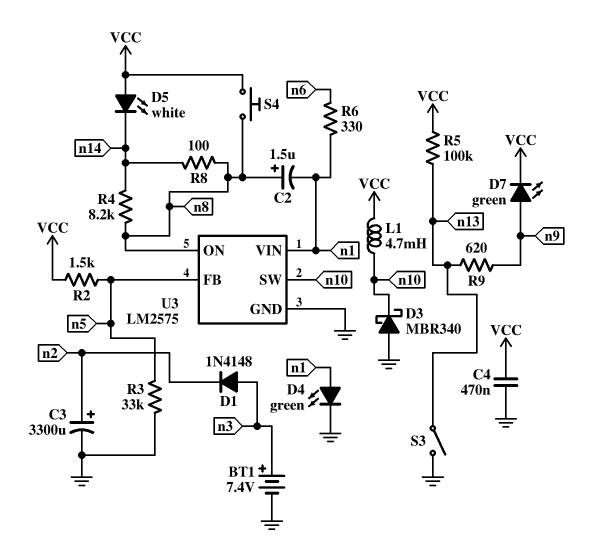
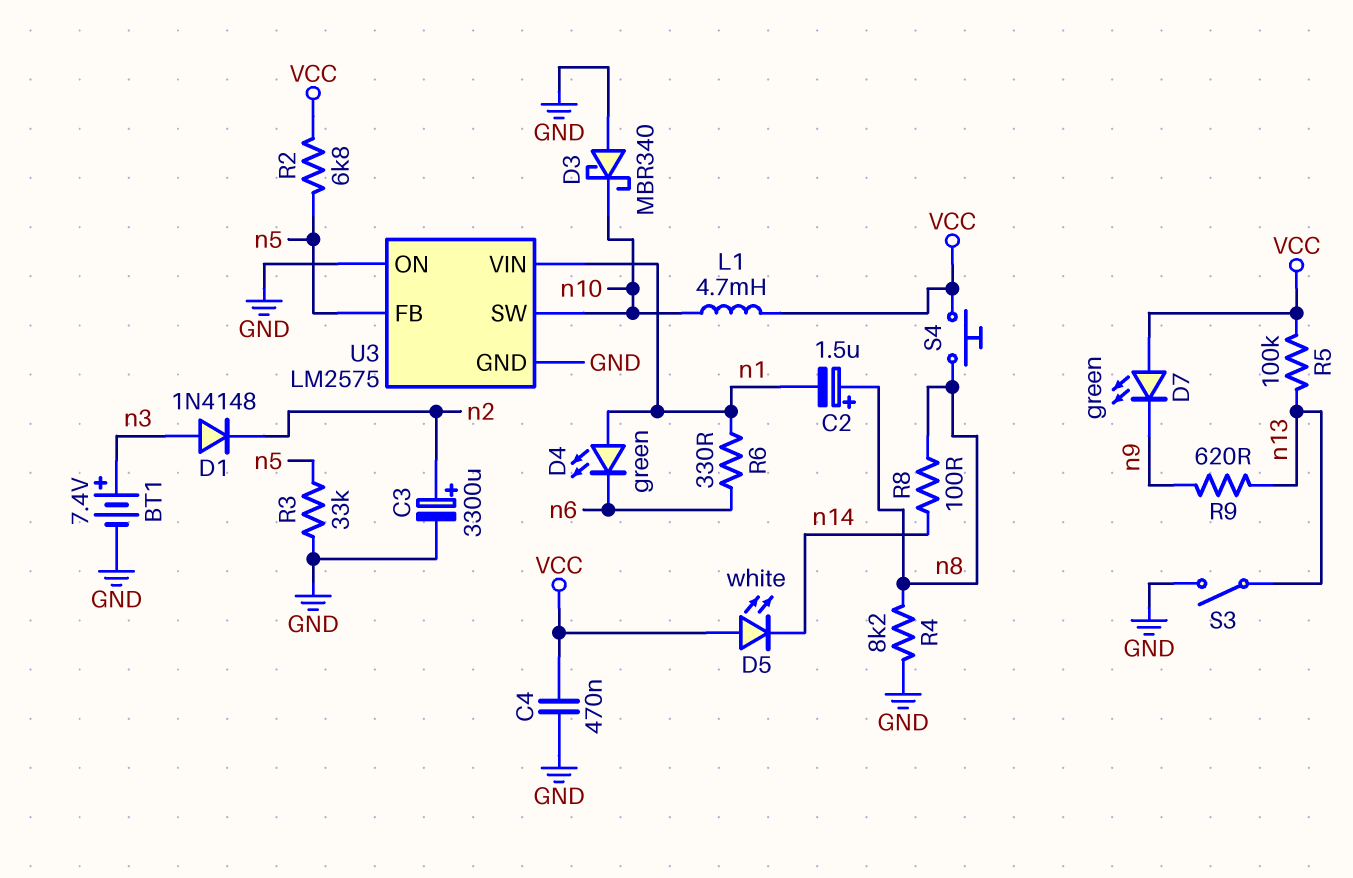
D4: LED green (A n1, K GND) -> LED green (A n1, K n6)
D7: LED green (A n9, K VCC) -> LED green (A VCC, K n9)
R2: 1.5k (VCC, n5) -> 6.8k (VCC, n5)
R4: 8.2k (n8, n14) -> 8.2k (GND, n8)
U3 pin ON: n8 -> GND

